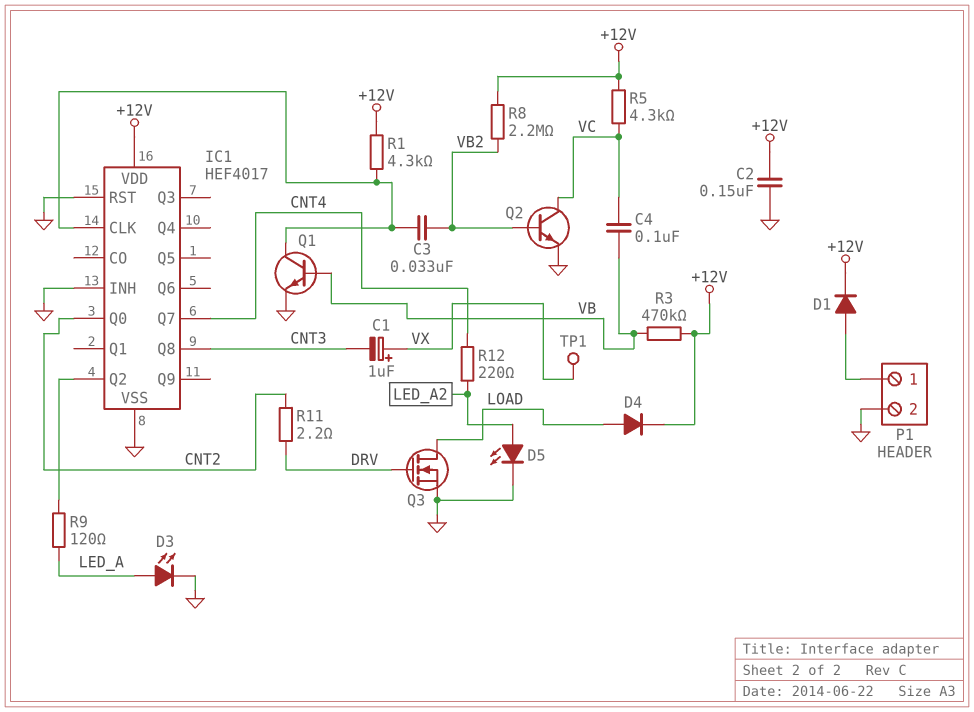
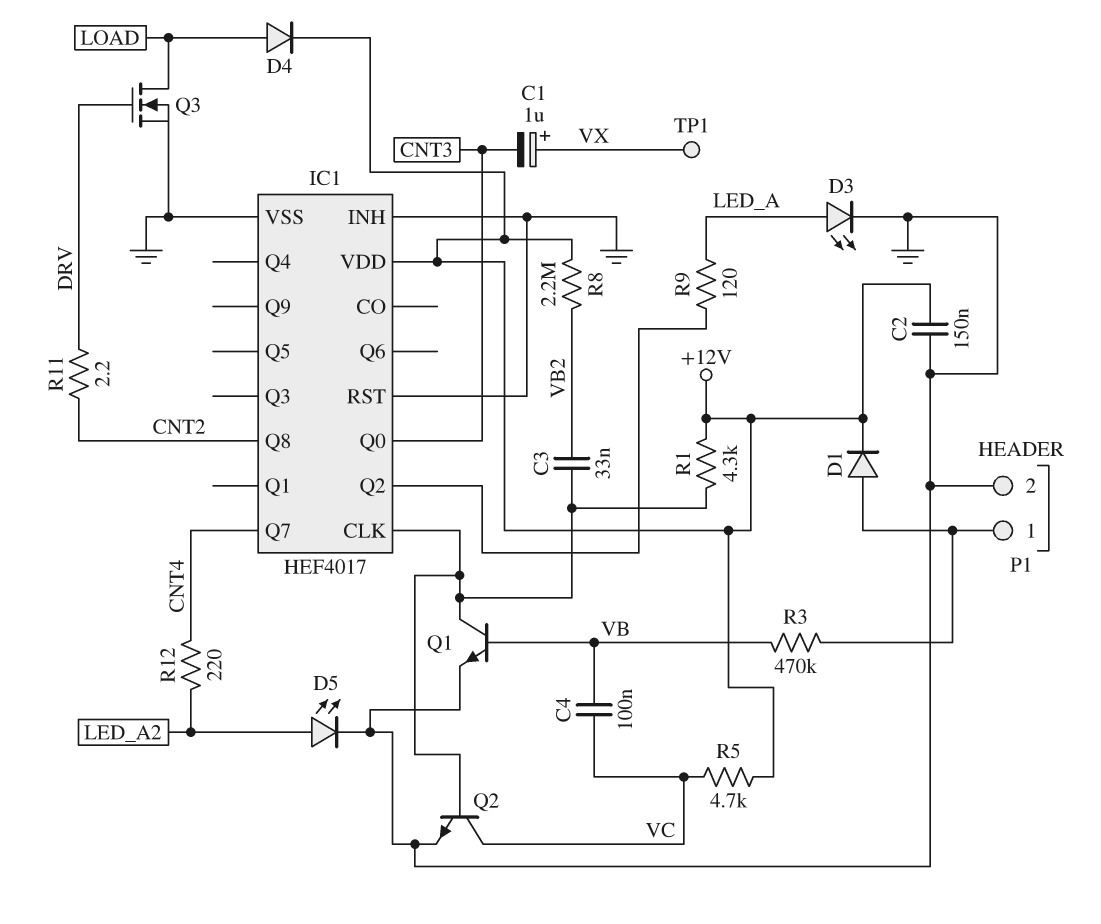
IC1 pin Q0: CNT2 -> CNT3
IC1 pin Q8: CNT3 -> CNT2
Q2: NPN (B VB2, C VC, E GND) -> NPN (B IC1/CLK, C VC, E GND)
R3: 470k (+12V, VB) -> 470k (P1/1, VB)
R5: 4.3k (+12V, VC) -> 4.7k (+12V, VC)

